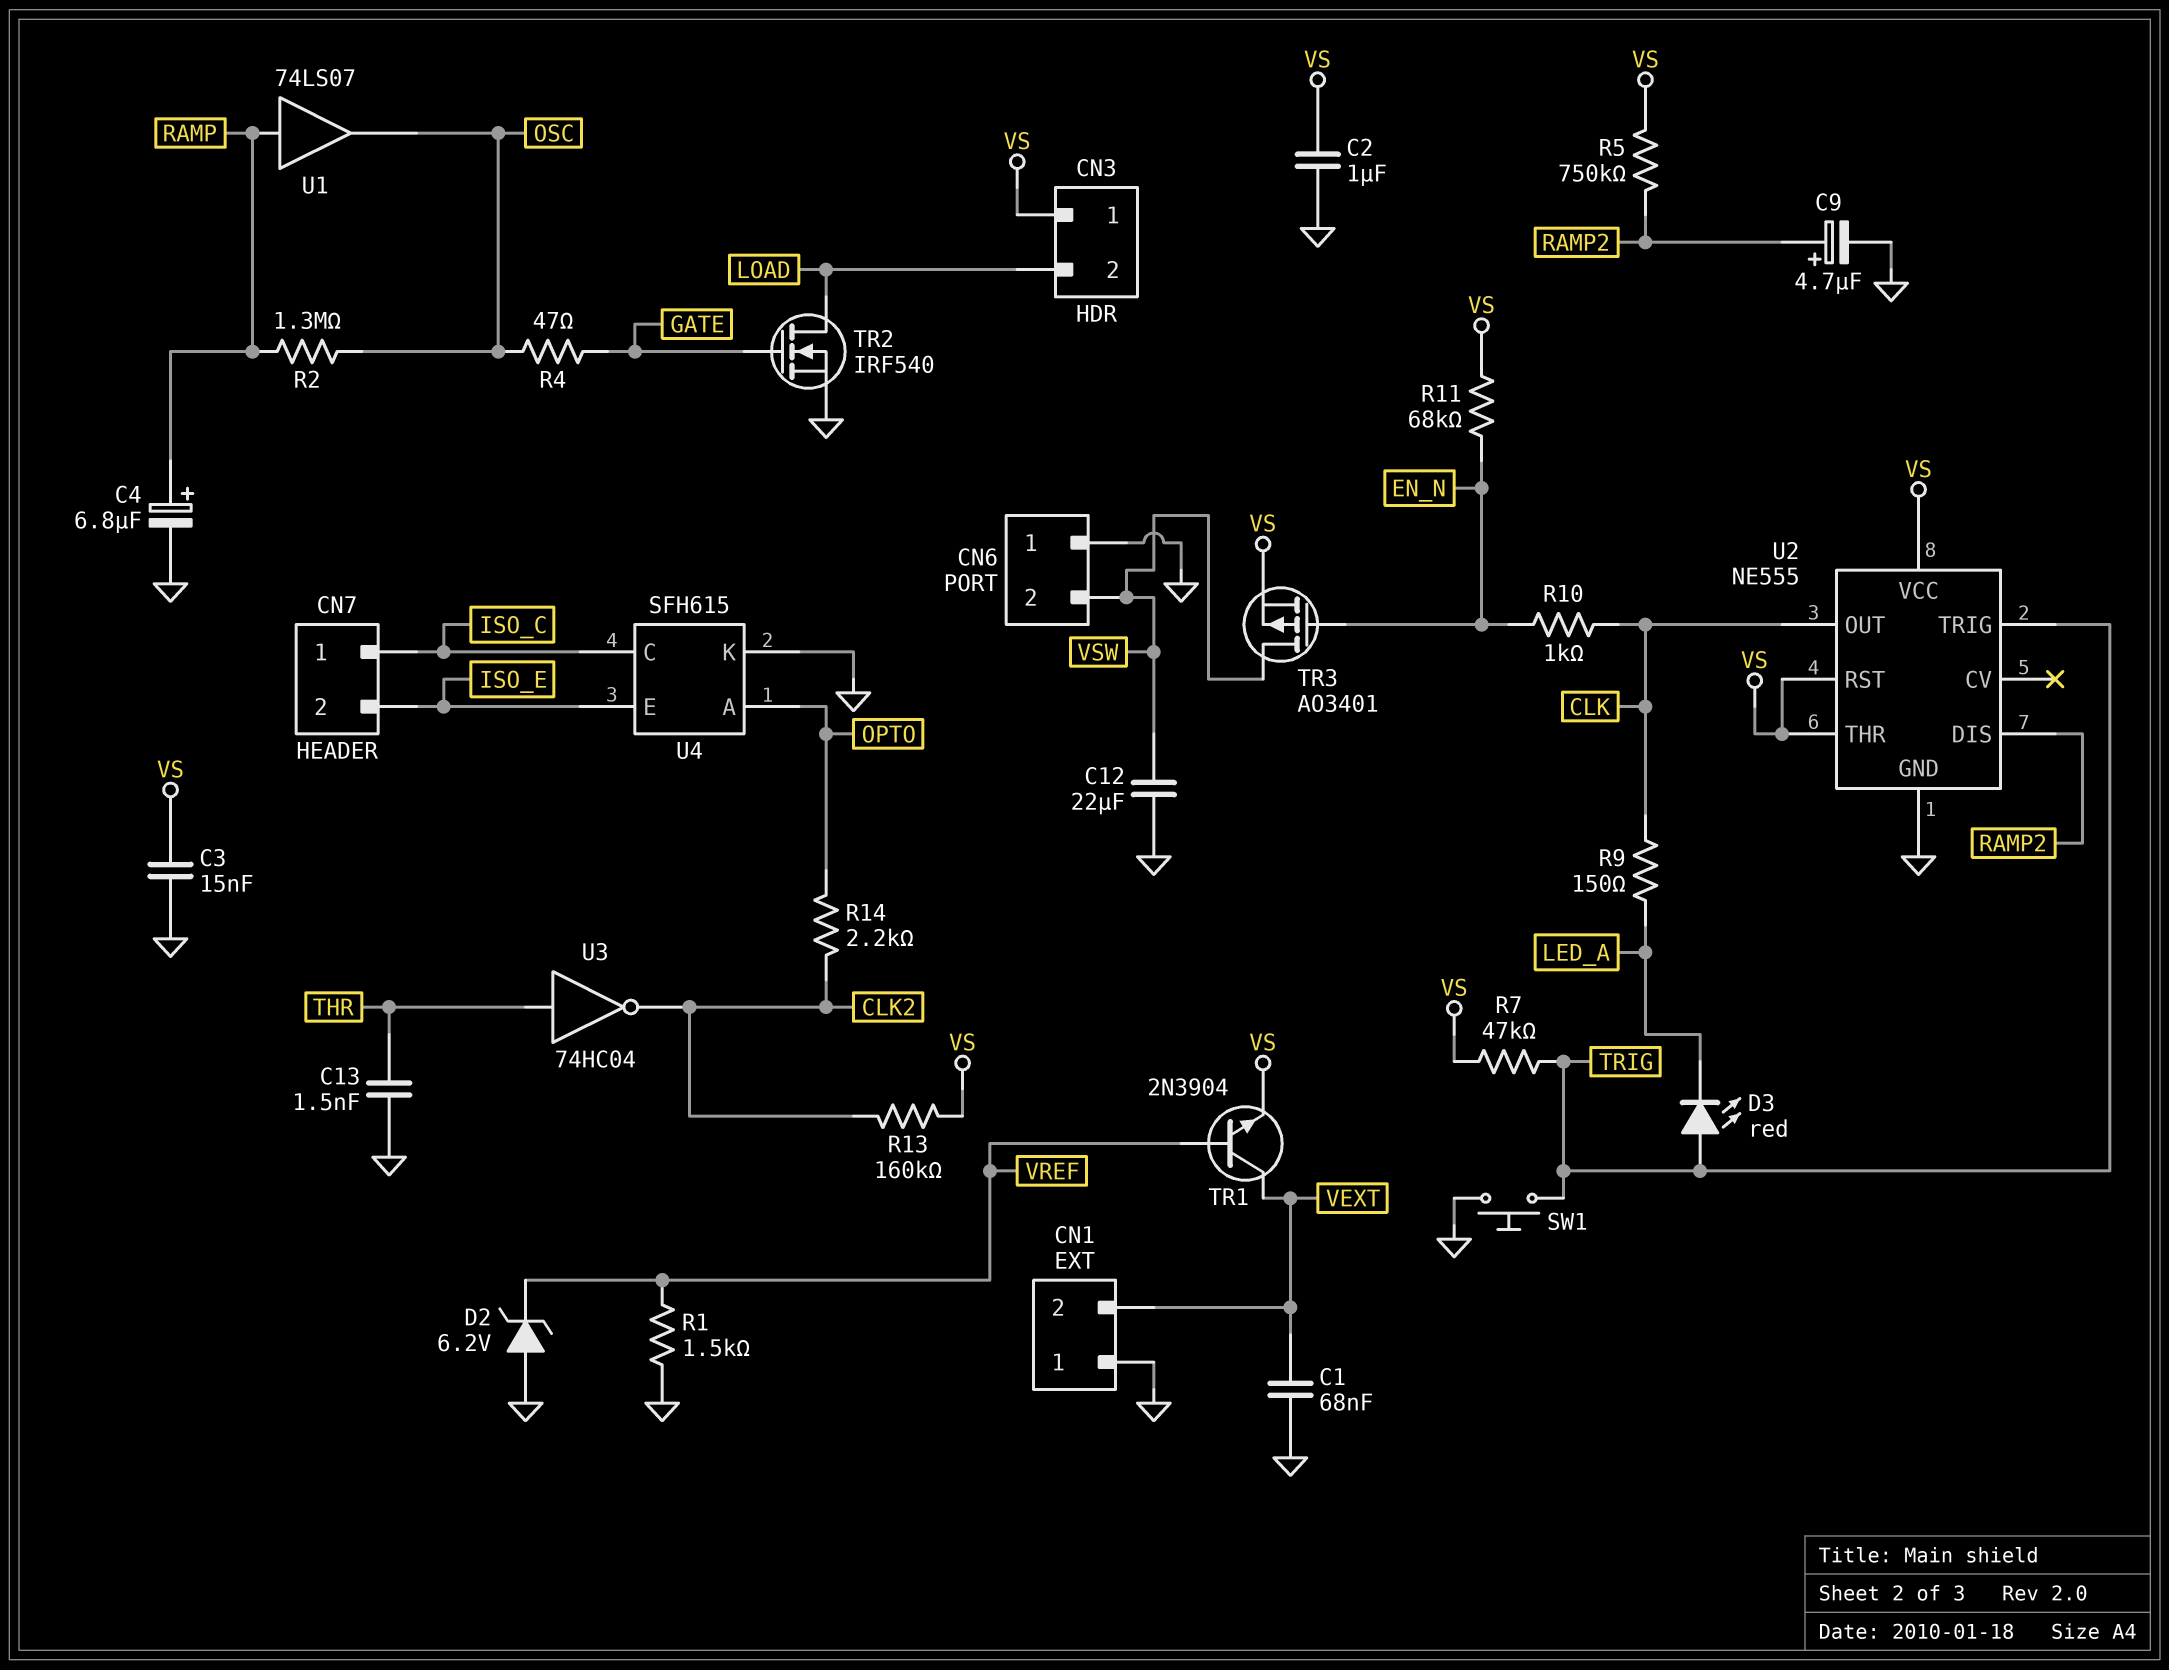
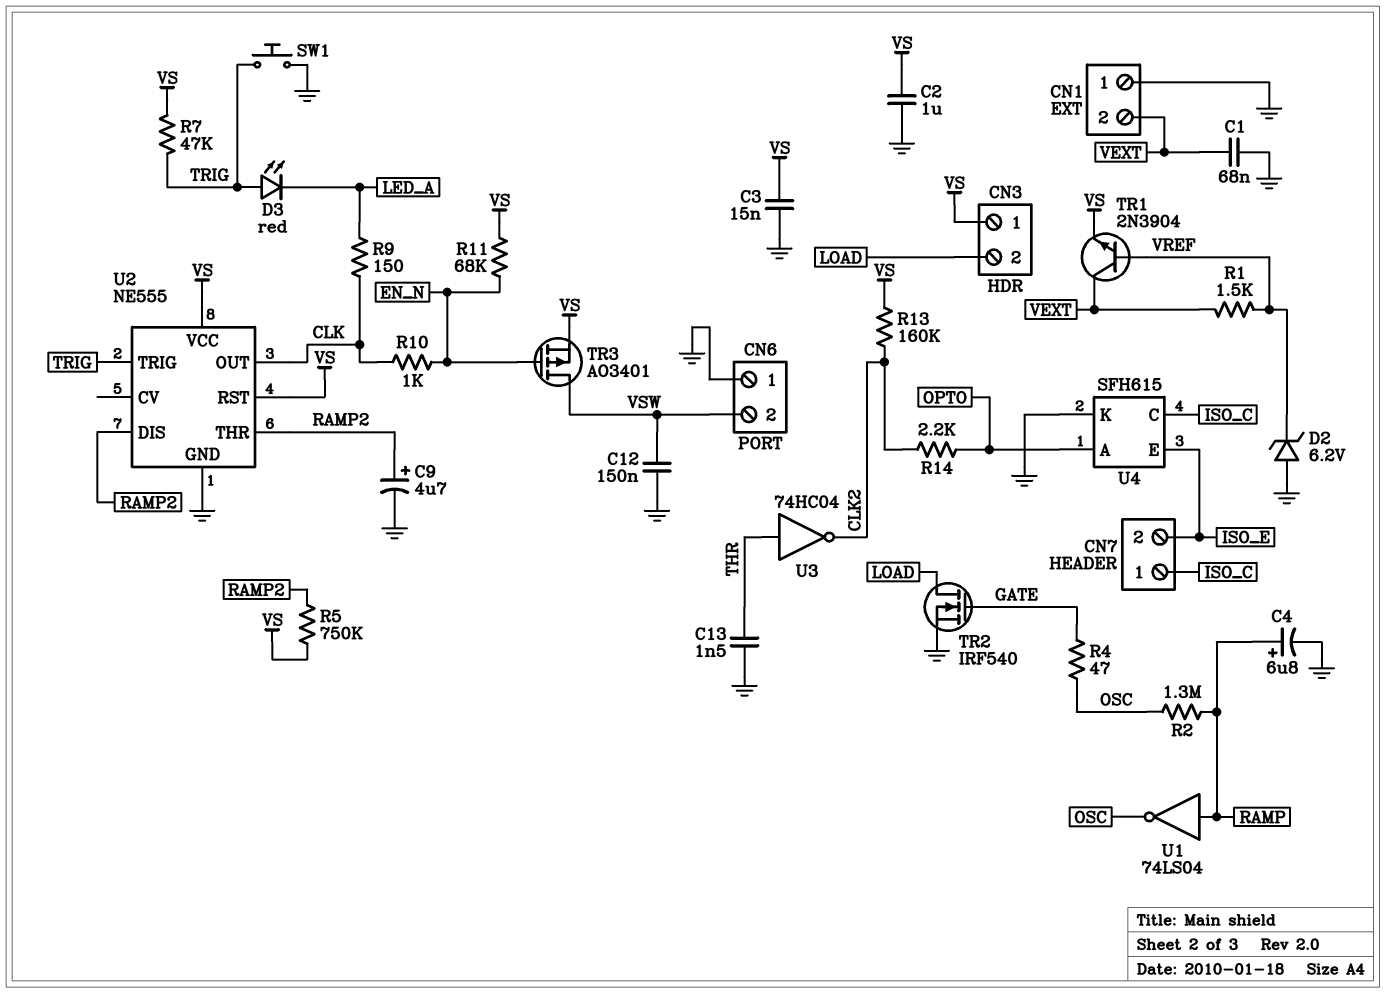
C12: 22uF (GND, VSW) -> 150nF (GND, VSW)
R1: 1.5k (GND, VREF) -> 1.5k (VEXT, VREF)
U1: buffer 74LS07 (in RAMP, out OSC) -> NOT 74LS04 (in RAMP, out OSC)
U2 pin THR: VS -> RAMP2

